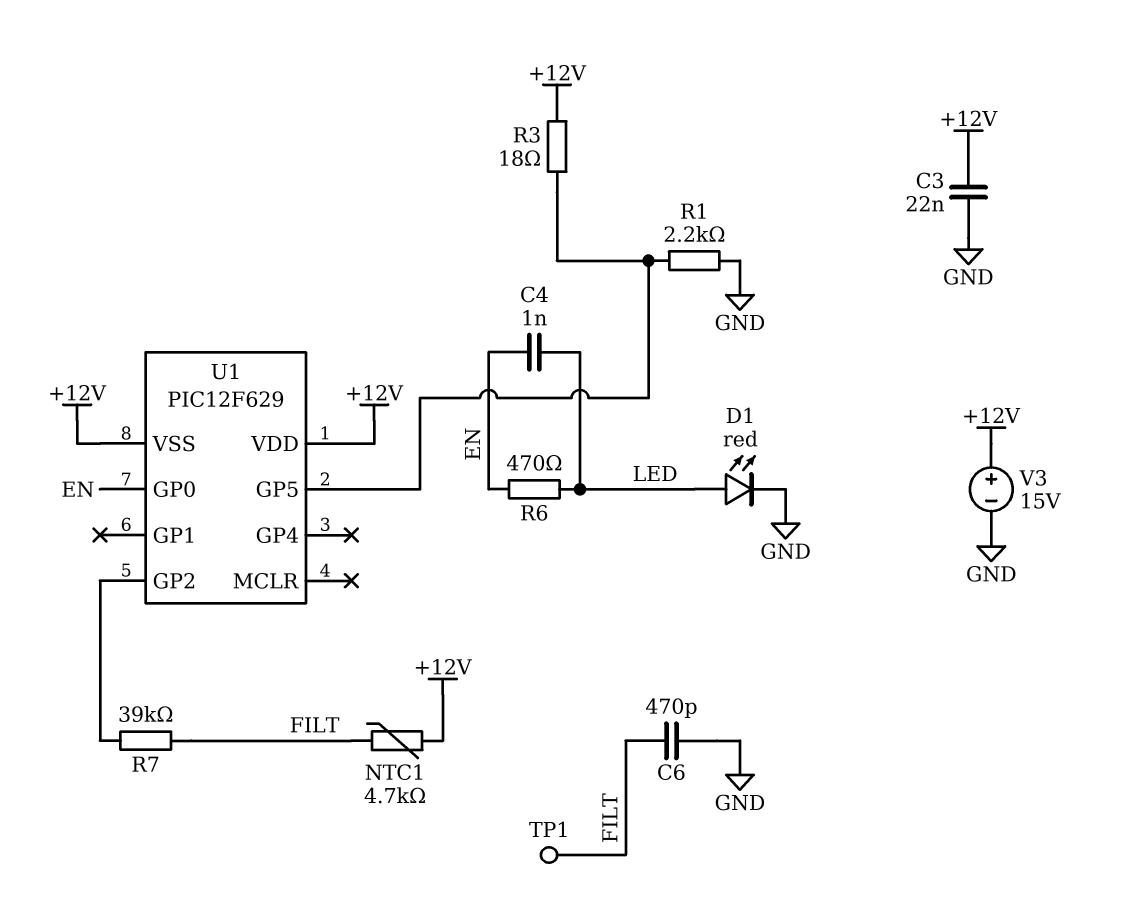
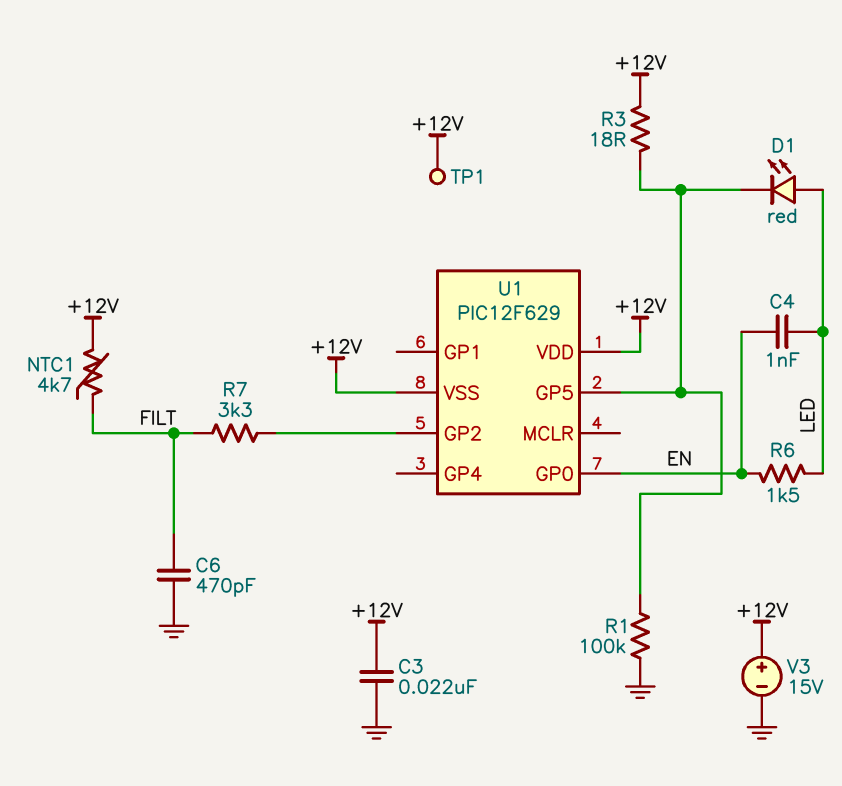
D1: LED red (A LED, K GND) -> LED red (A LED, K U1/GP5)
R1: 2.2k (GND, U1/GP5) -> 100k (GND, U1/GP5)
R6: 470 (EN, LED) -> 1.5k (EN, LED)
R7: 39k (FILT, U1/GP2) -> 3.3k (FILT, U1/GP2)
TP1: test point (FILT) -> test point (+12V)

